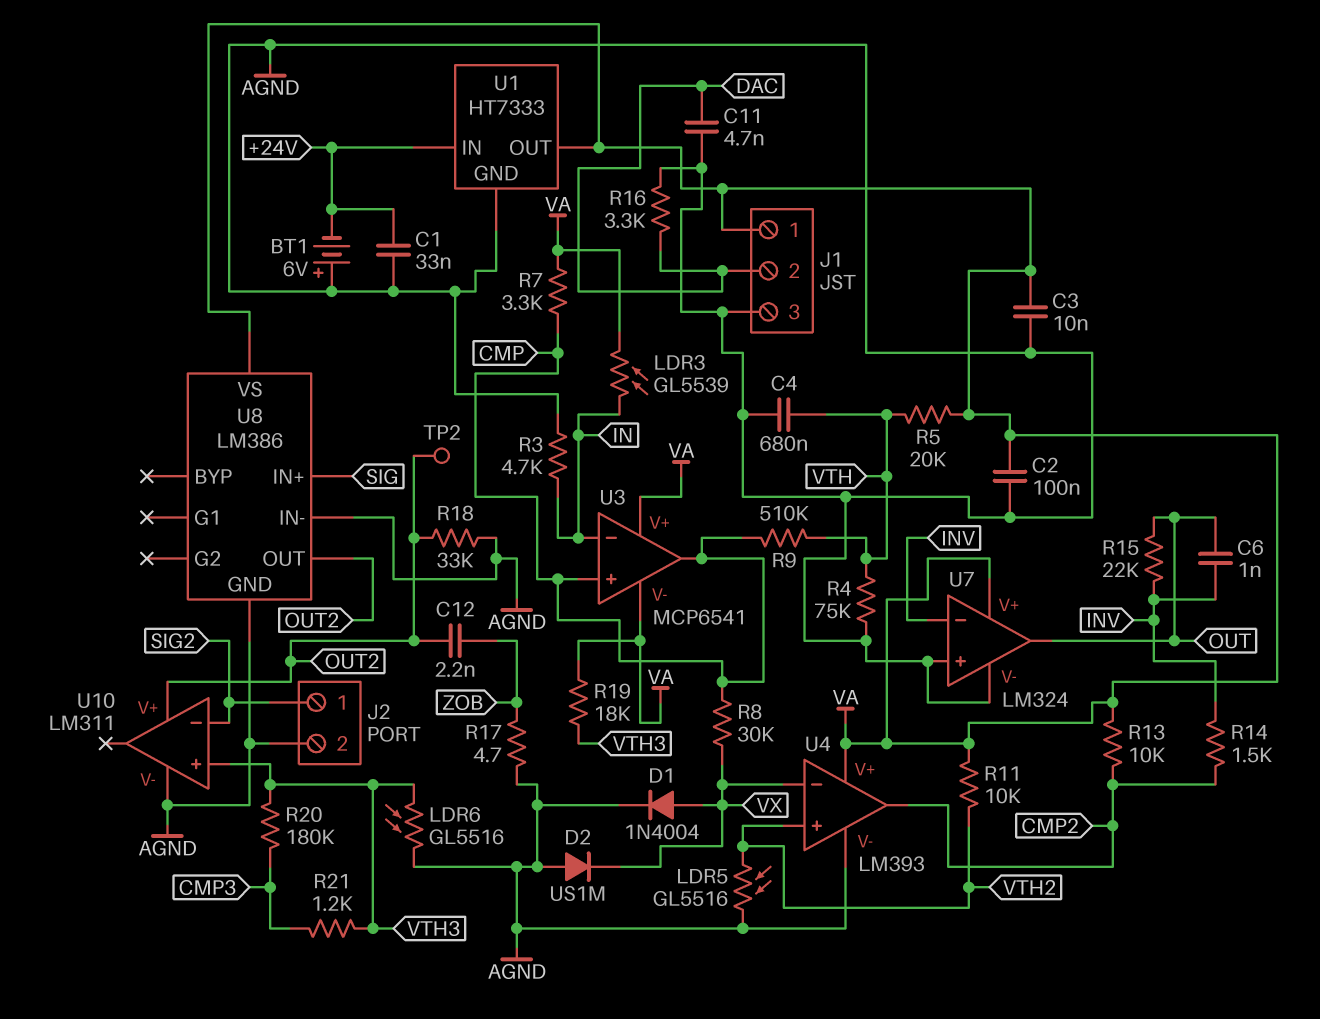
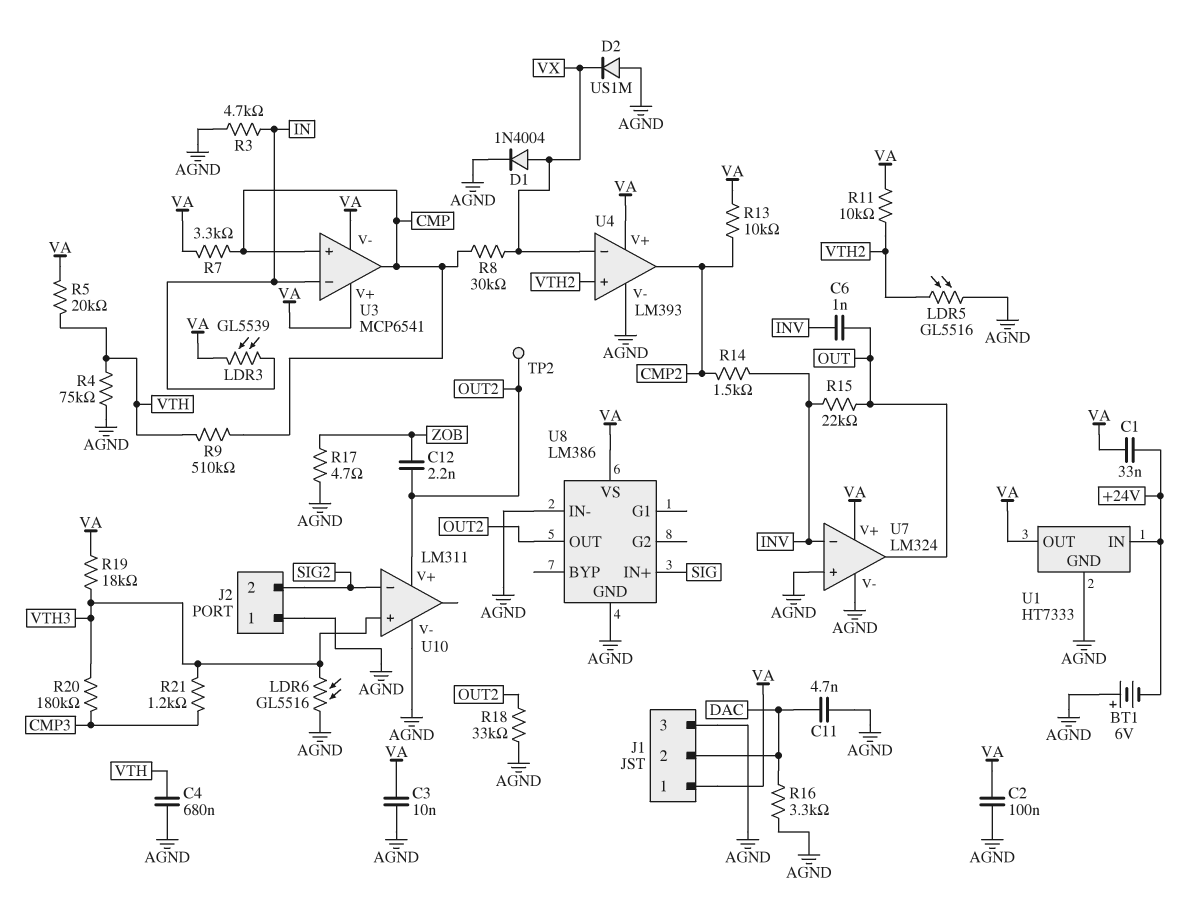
C1: 33nF (+24V, AGND) -> 33nF (+24V, VA)
J2 pin 1: SIG2 -> AGND
J2 pin 2: AGND -> SIG2

